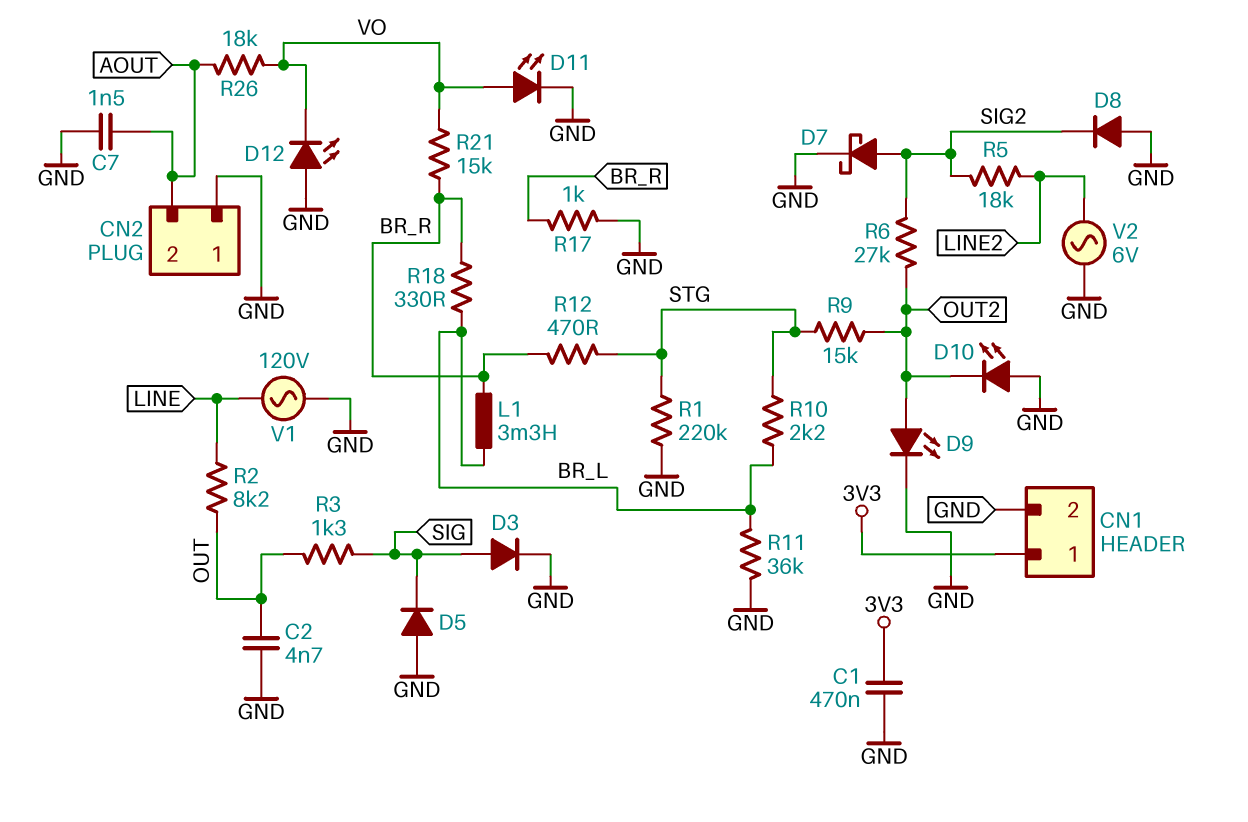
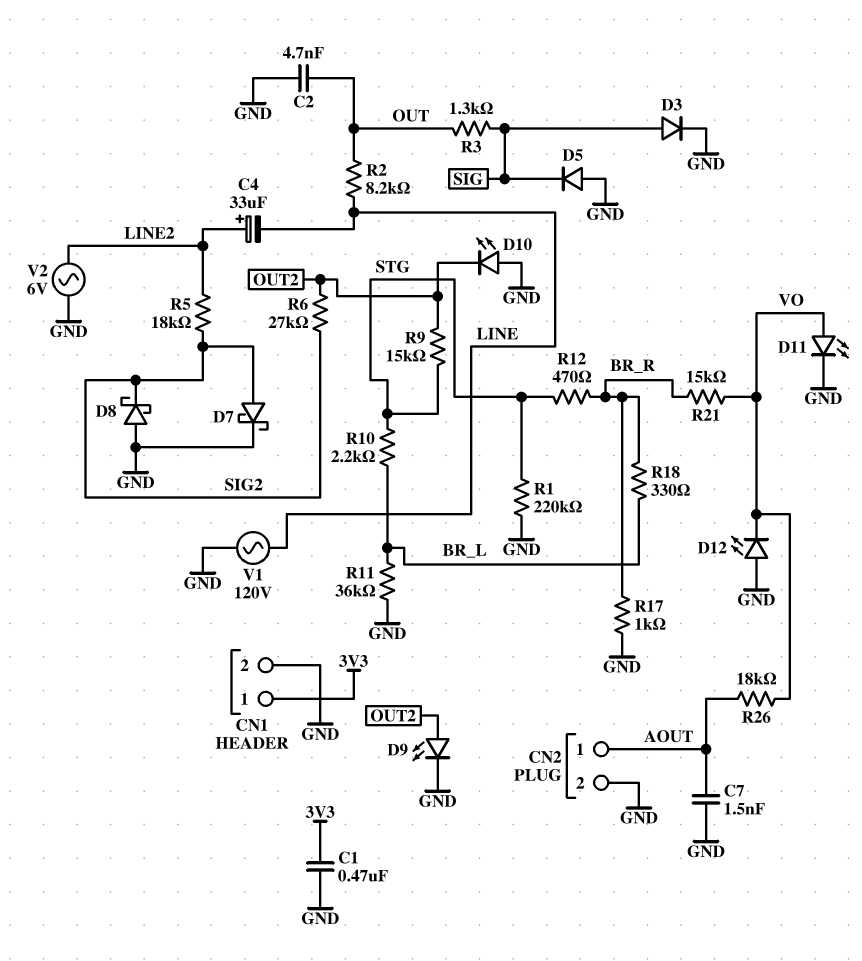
C4: none -> 33uF (plus LINE2, minus LINE)
CN2 pin 1: GND -> AOUT
CN2 pin 2: AOUT -> GND
D8: diode (A GND, K SIG2) -> schottky (A GND, K SIG2)
L1: 3.3mH (BR_L, BR_R) -> none

